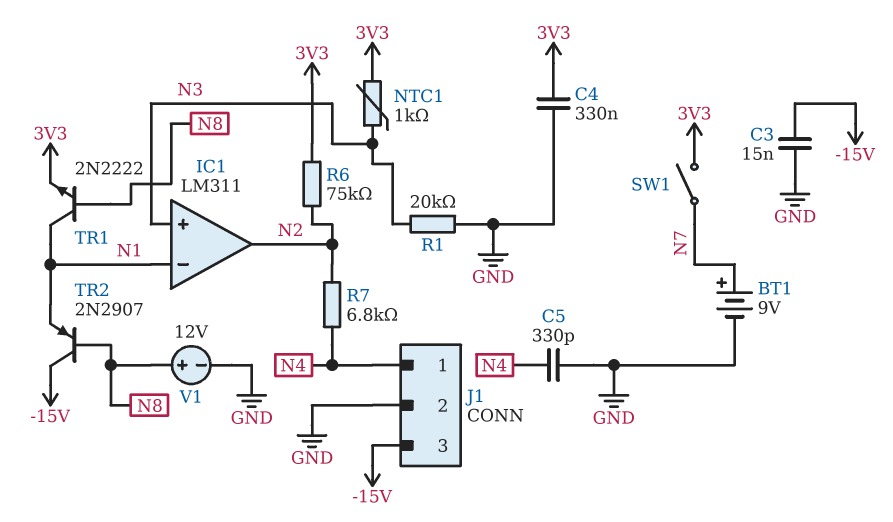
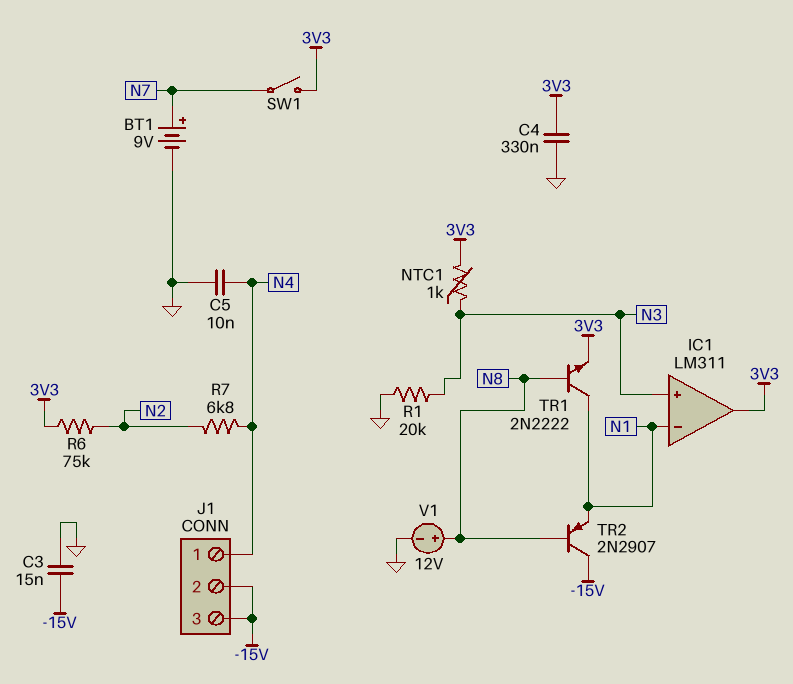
C5: 330pF (GND, N4) -> 10nF (GND, N4)
IC1 pin out: N2 -> 3V3
J1 pin 2: GND -> -15V

